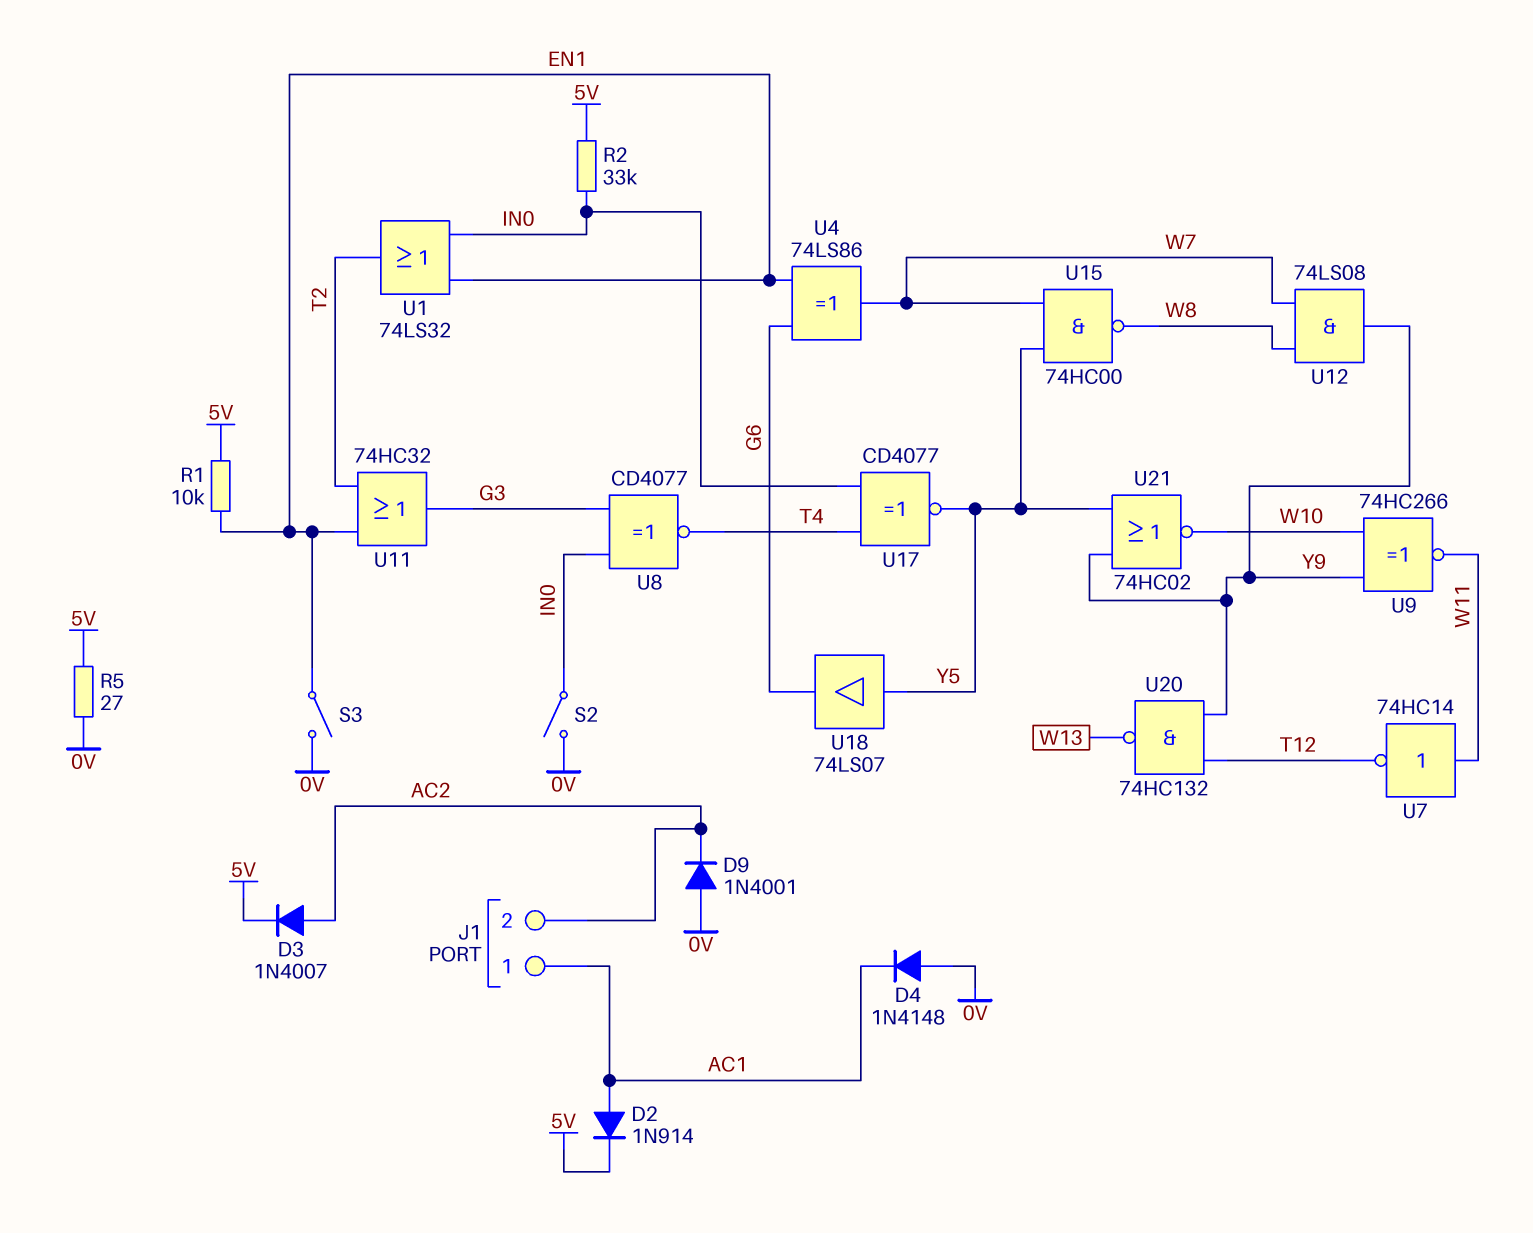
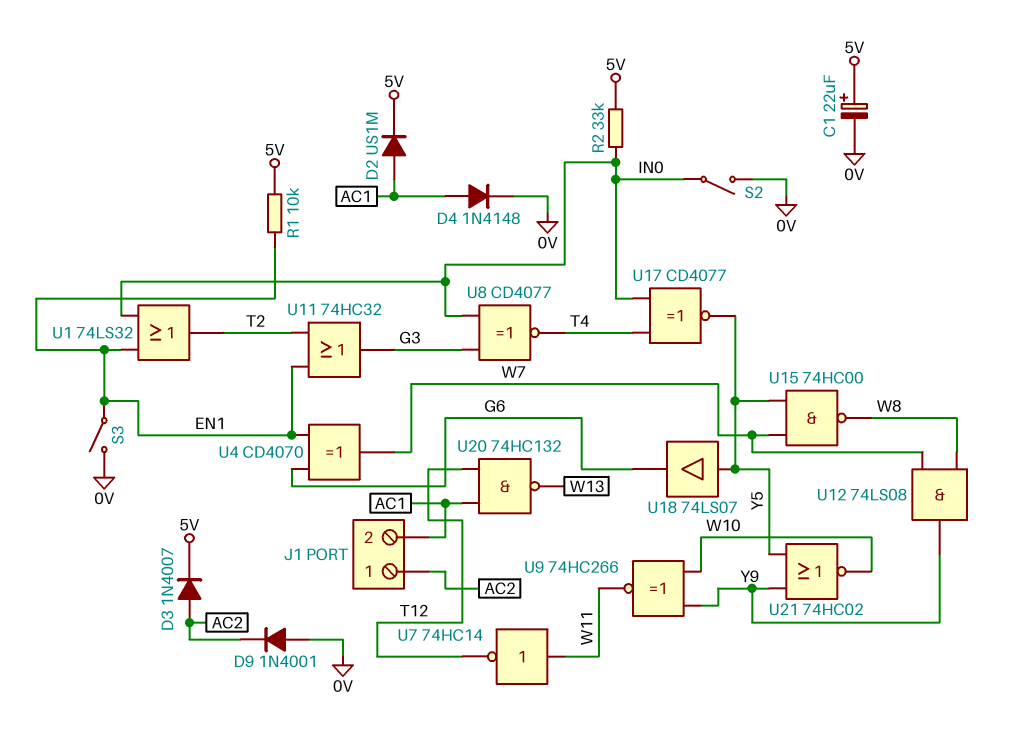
C1: none -> 22uF (plus 5V, minus 0V)
D2: diode 1N914 (A AC1, K 5V) -> diode US1M (A AC1, K 5V)
D4: diode 1N4148 (A 0V, K AC1) -> diode 1N4148 (A AC1, K 0V)
J1 pin 1: AC1 -> AC2
J1 pin 2: AC2 -> AC1
R5: 27 (0V, 5V) -> none
U4: XOR 74LS86 (in EN1, in G6, out W7) -> XOR CD4070 (in EN1, in G6, out W7)
U20: NAND 74HC132 (in T12, in Y9, out W13) -> NAND 74HC132 (in AC1, in T12, out W13)

